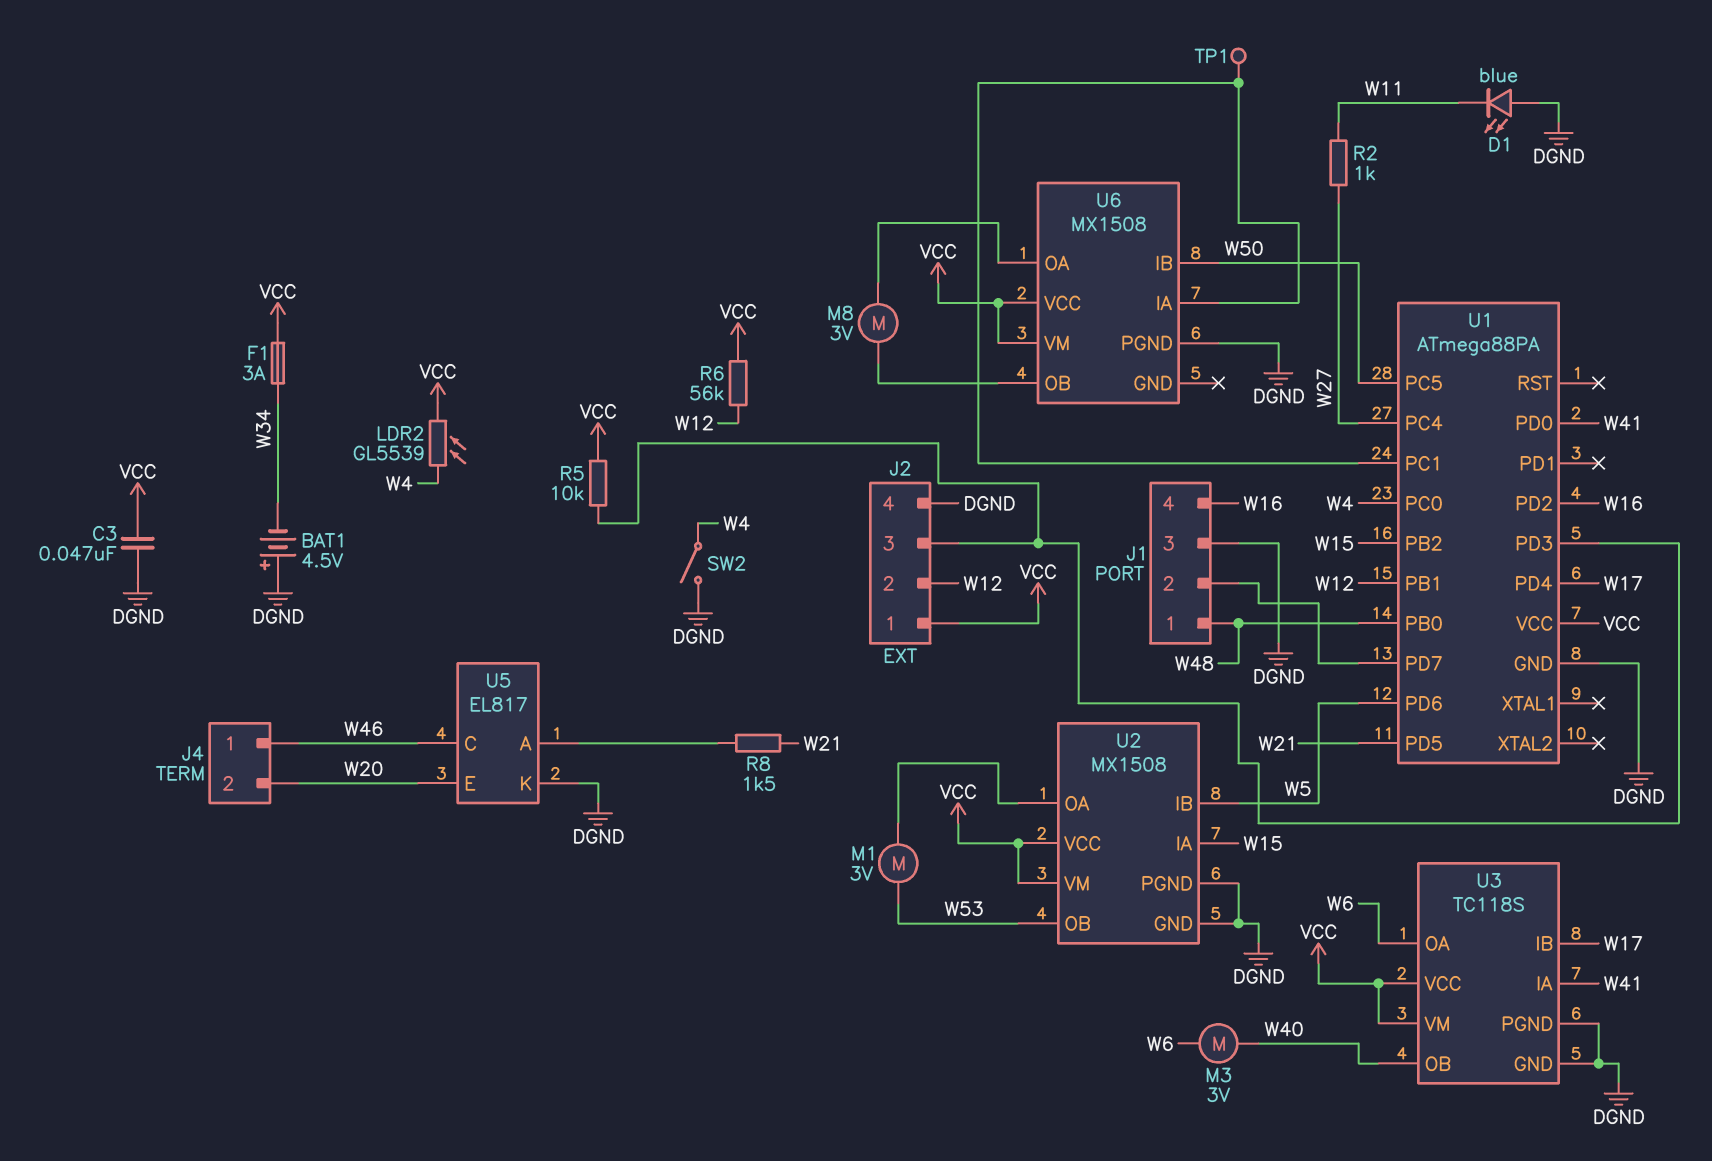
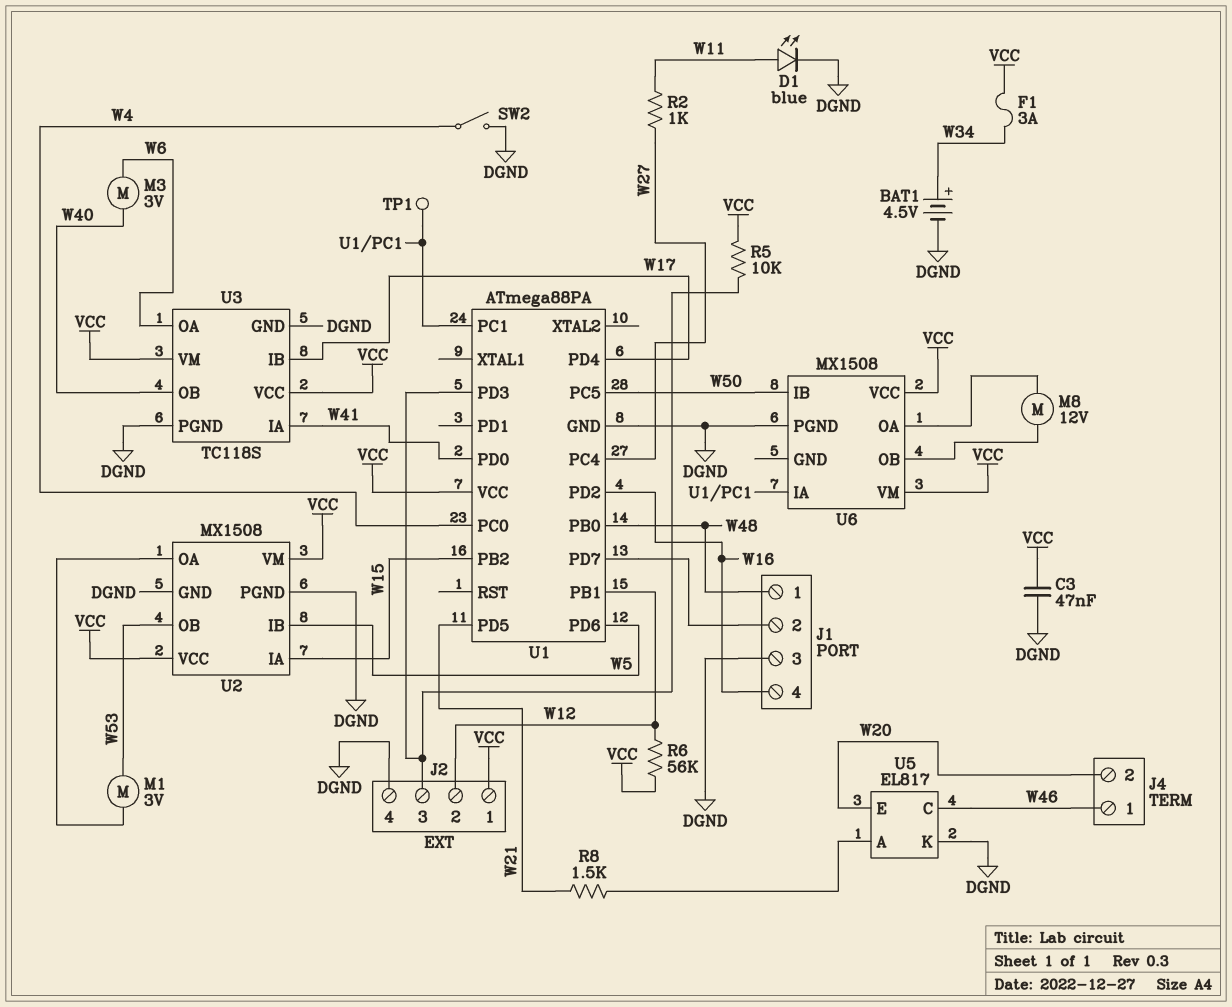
BAT1: 4.5V (plus DGND, minus W34) -> 4.5V (plus W34, minus DGND)
D1: LED blue (A DGND, K W11) -> LED blue (A W11, K DGND)
LDR2: GL5539 (VCC, W4) -> none
M8: motor 3V (U6/OA, U6/OB) -> motor 12V (U6/OA, U6/OB)

